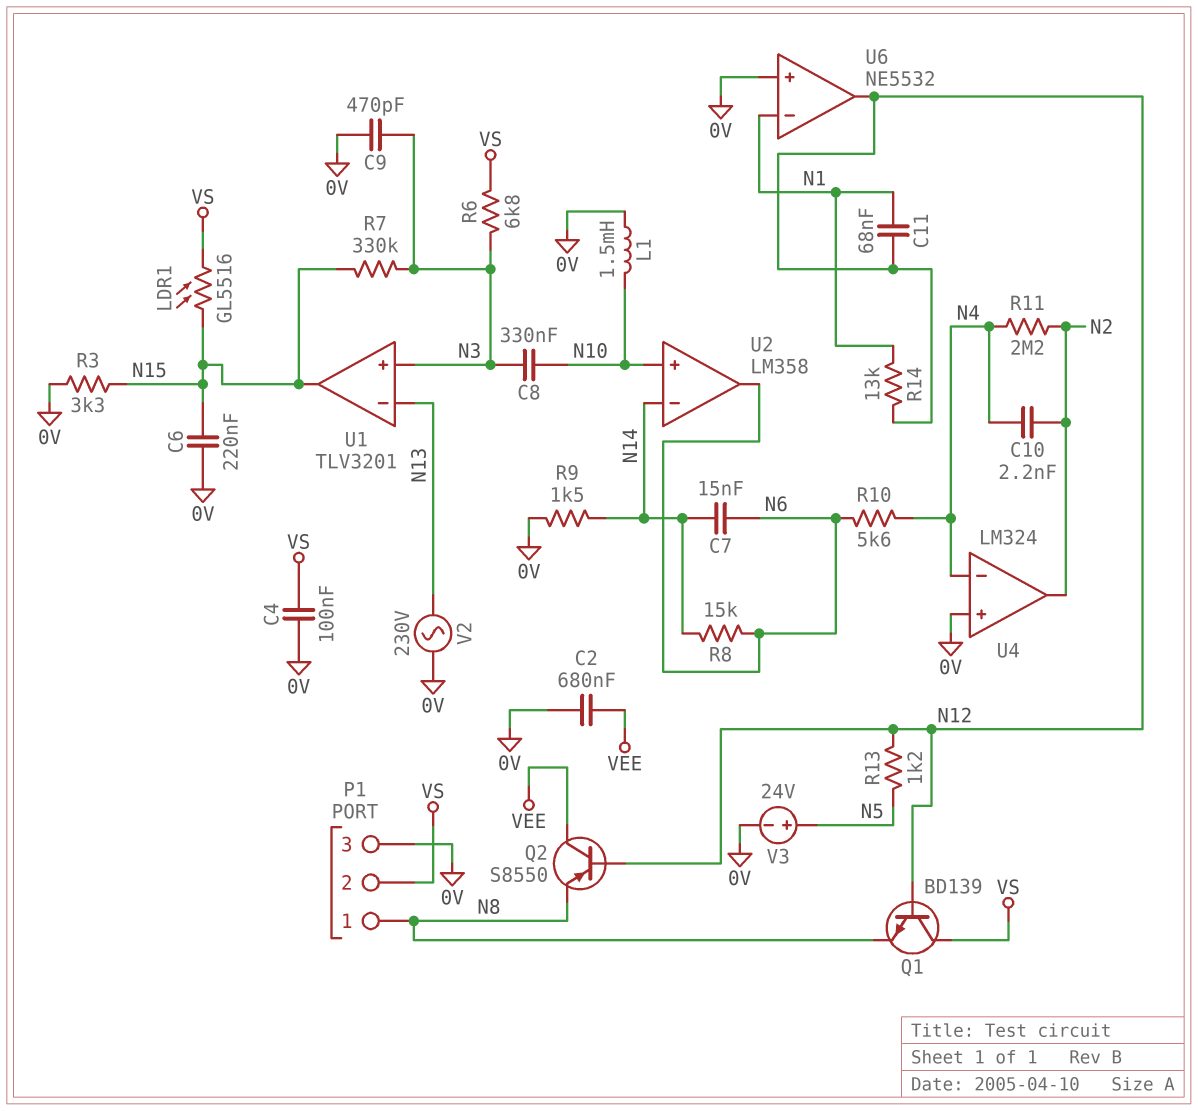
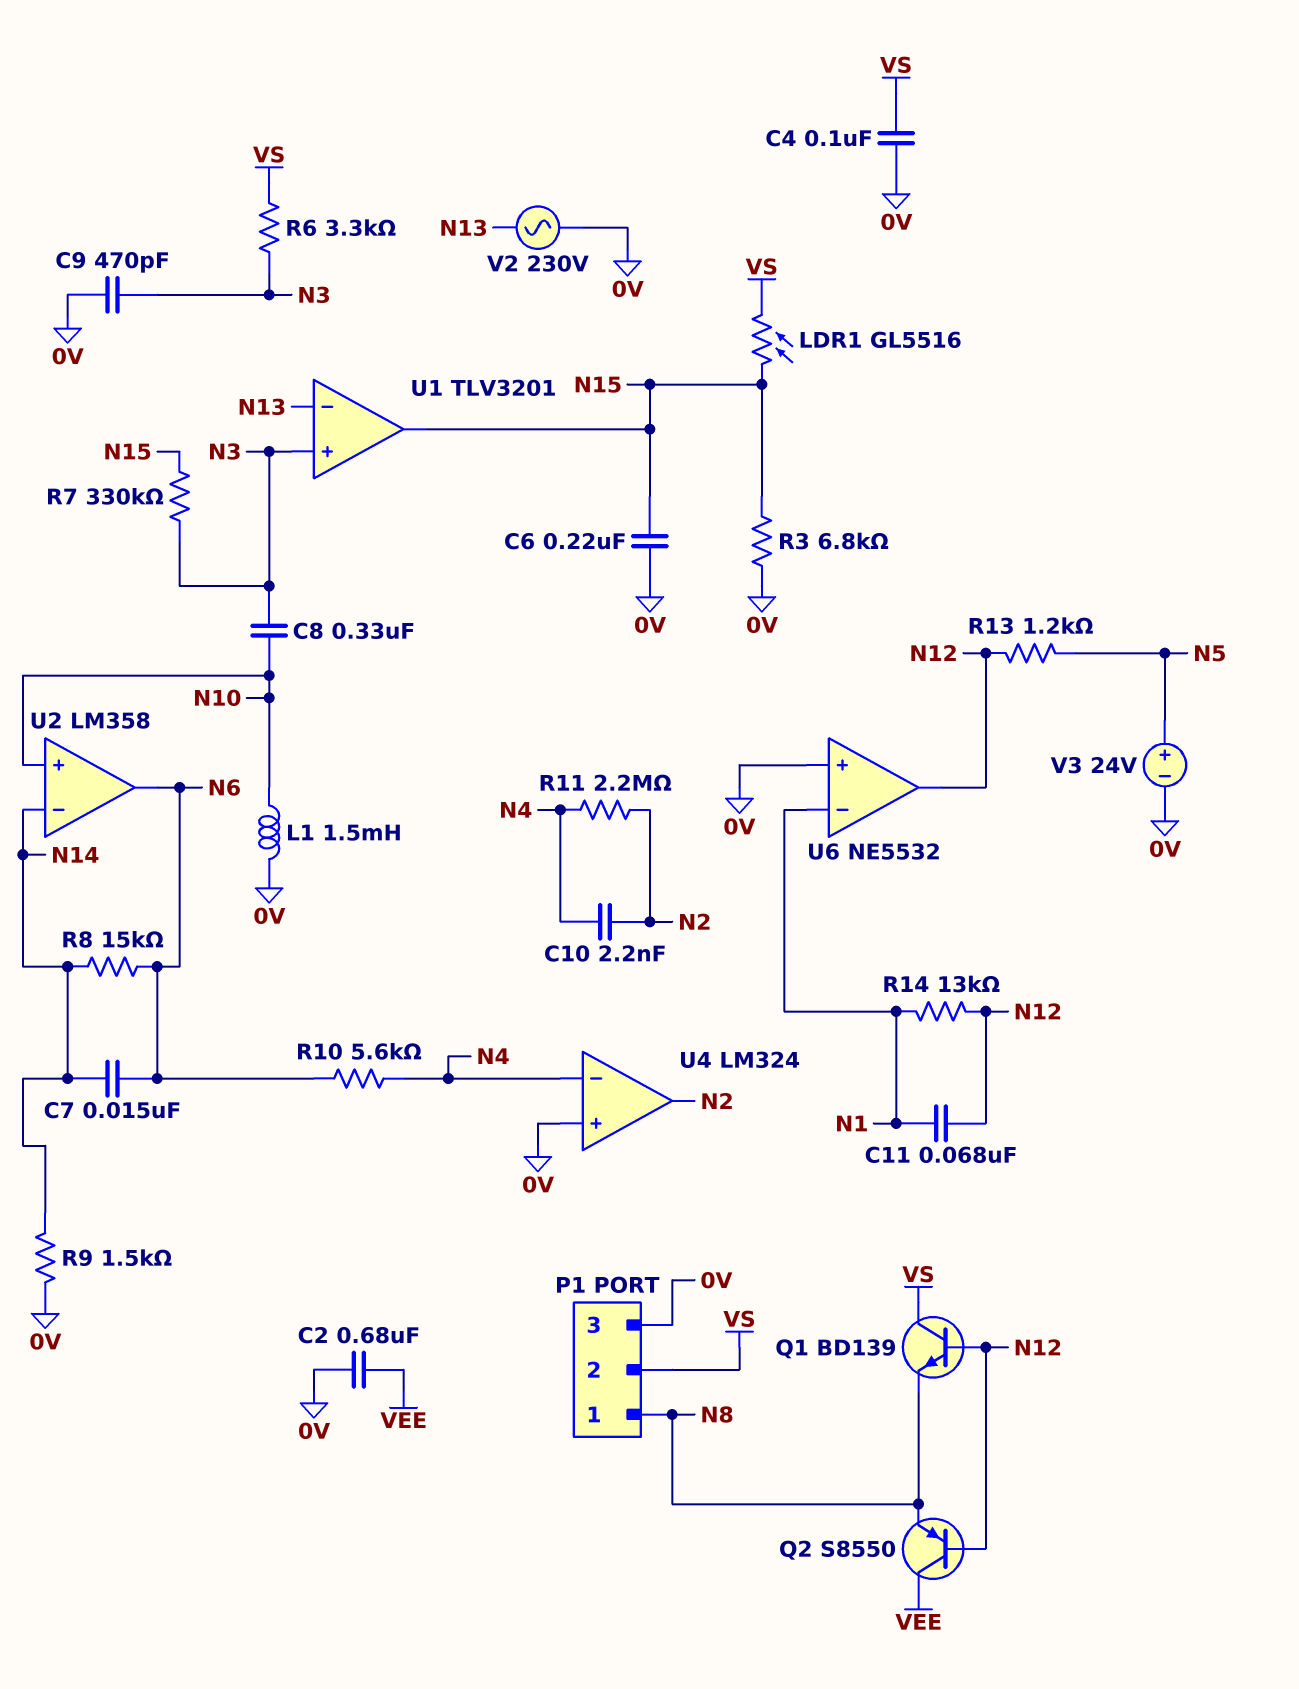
R3: 3.3k (0V, N15) -> 6.8k (0V, N15)
R6: 6.8k (N3, VS) -> 3.3k (N3, VS)

